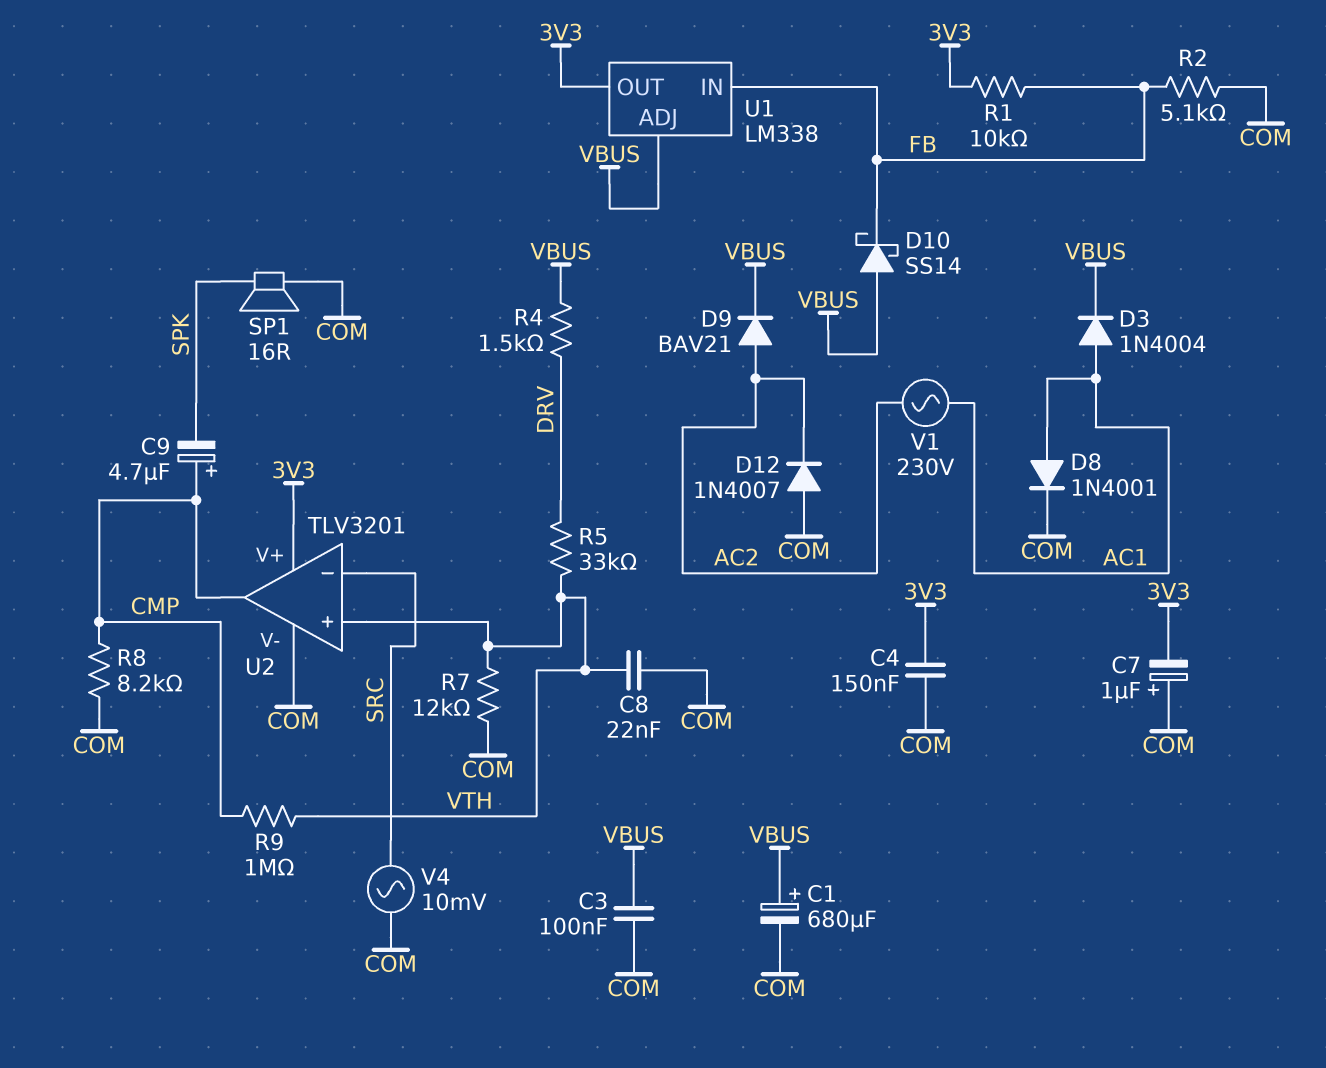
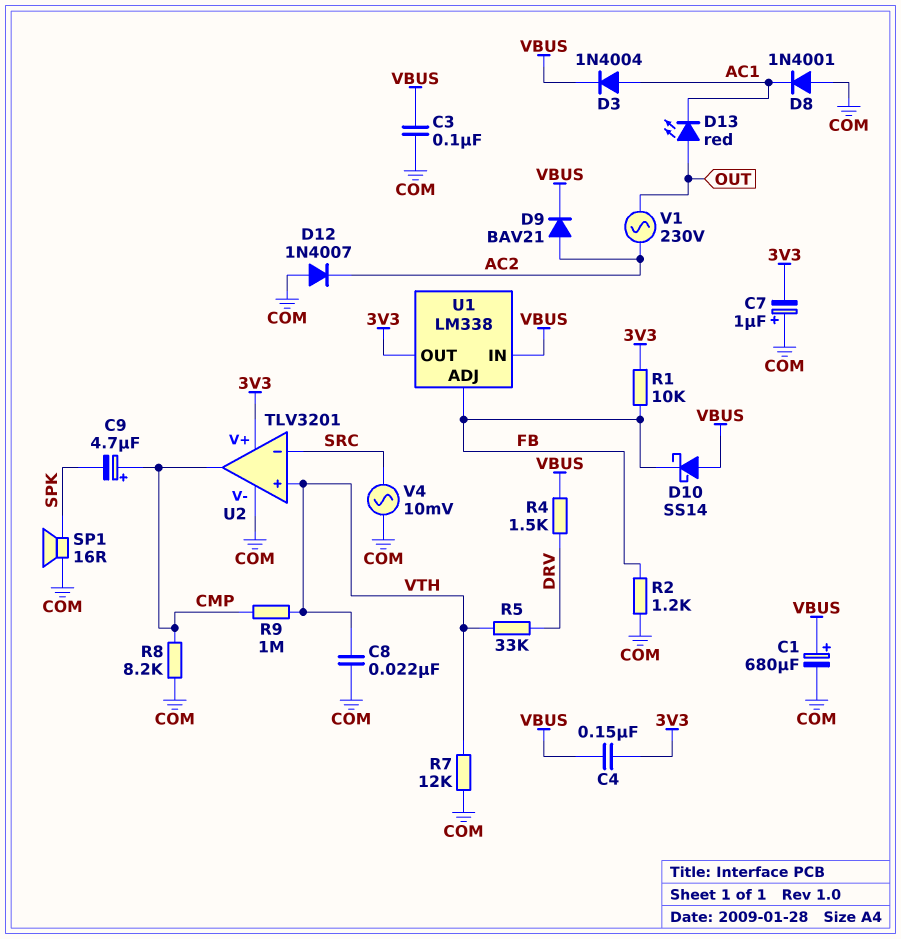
C4: 150nF (3V3, COM) -> 150nF (3V3, VBUS)
D8: diode 1N4001 (A AC1, K COM) -> diode 1N4001 (A COM, K AC1)
D13: none -> LED red (A OUT, K AC1)
R2: 5.1k (COM, FB) -> 1.2k (COM, FB)
U1 pin ADJ: VBUS -> FB
U1 pin IN: FB -> VBUS
V1: AC 230V (AC1, AC2) -> AC 230V (AC2, OUT)

